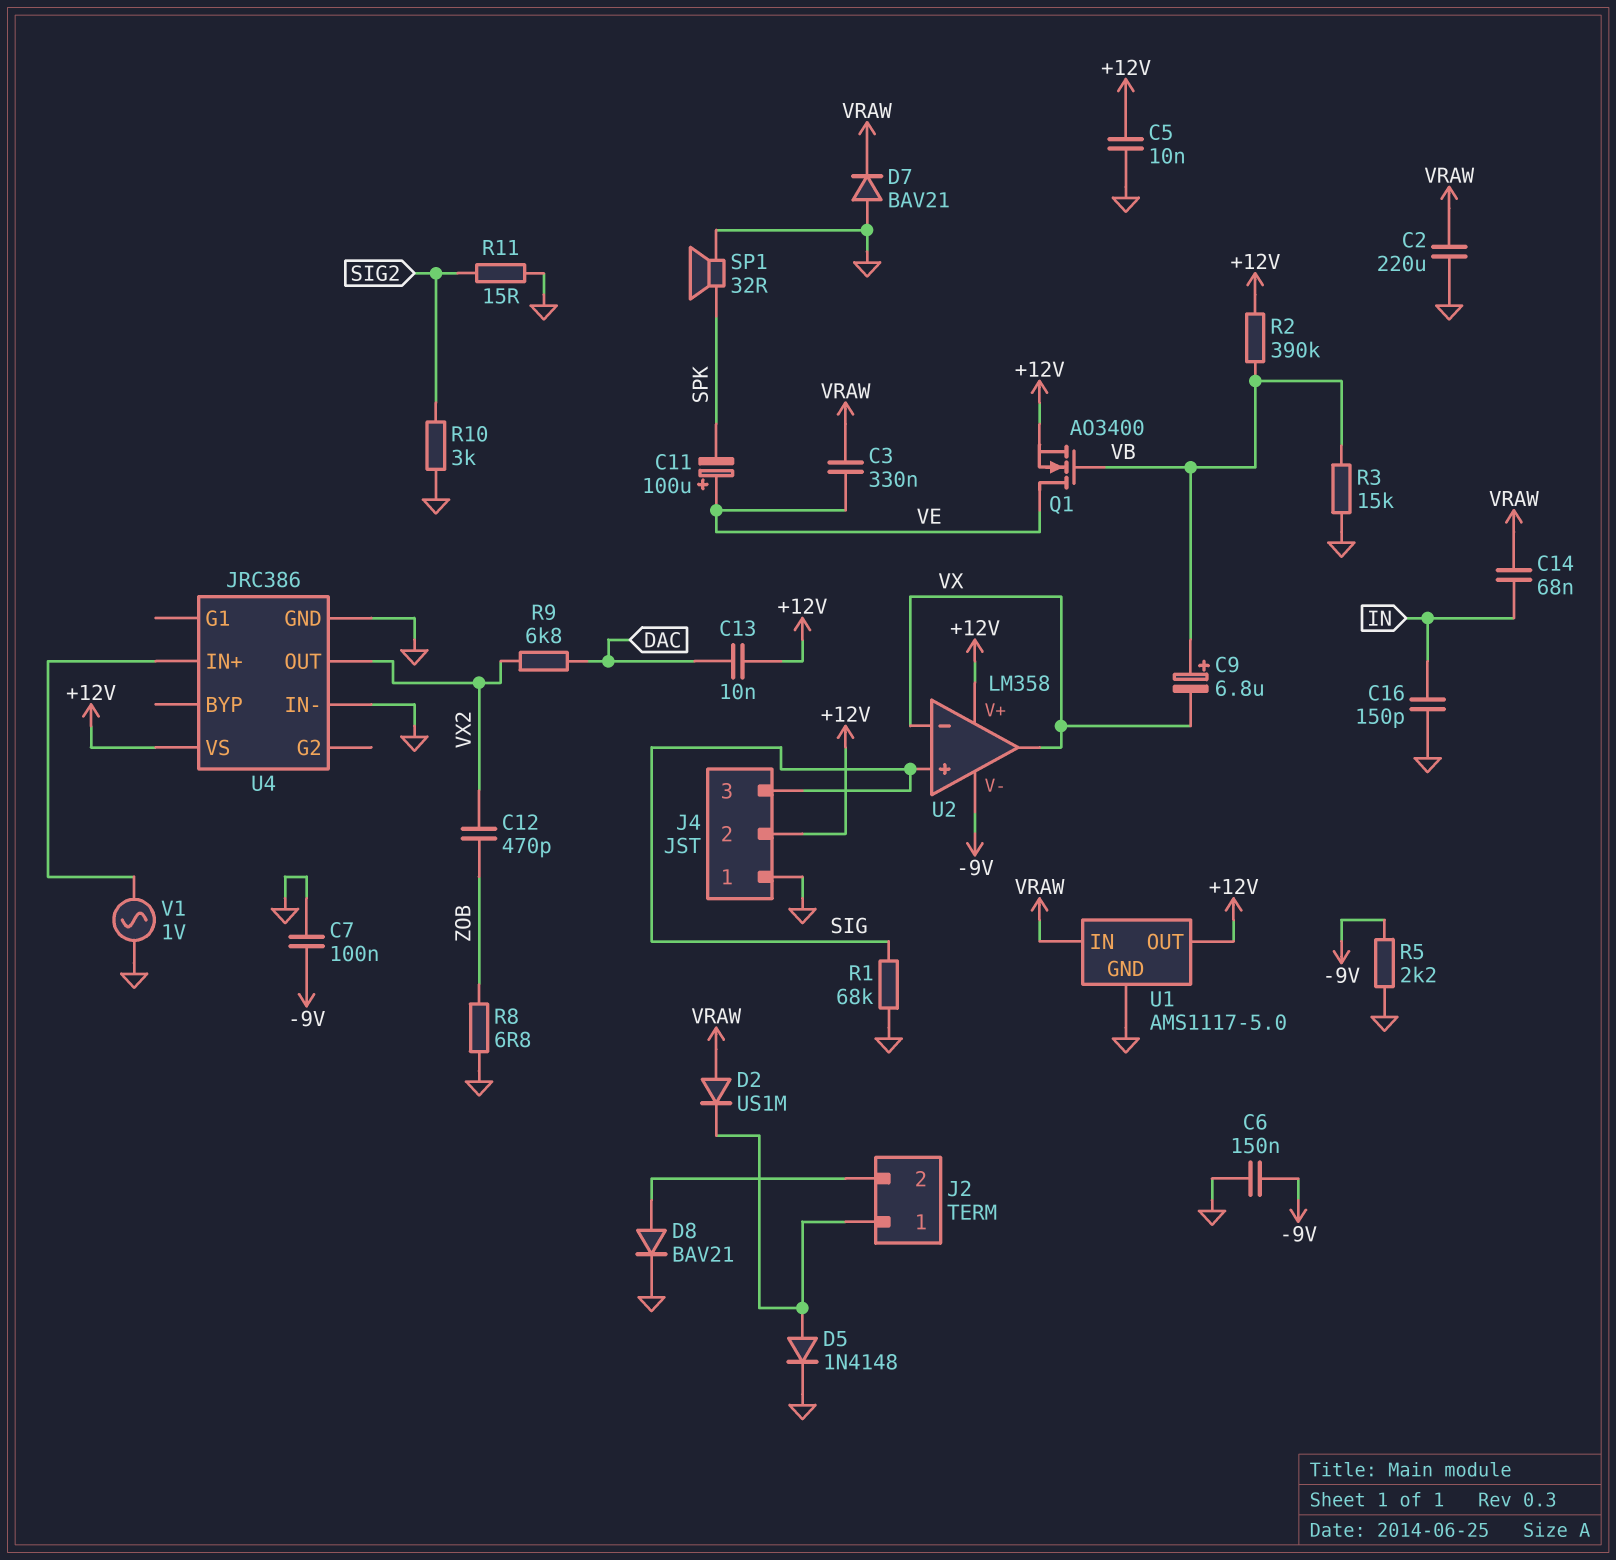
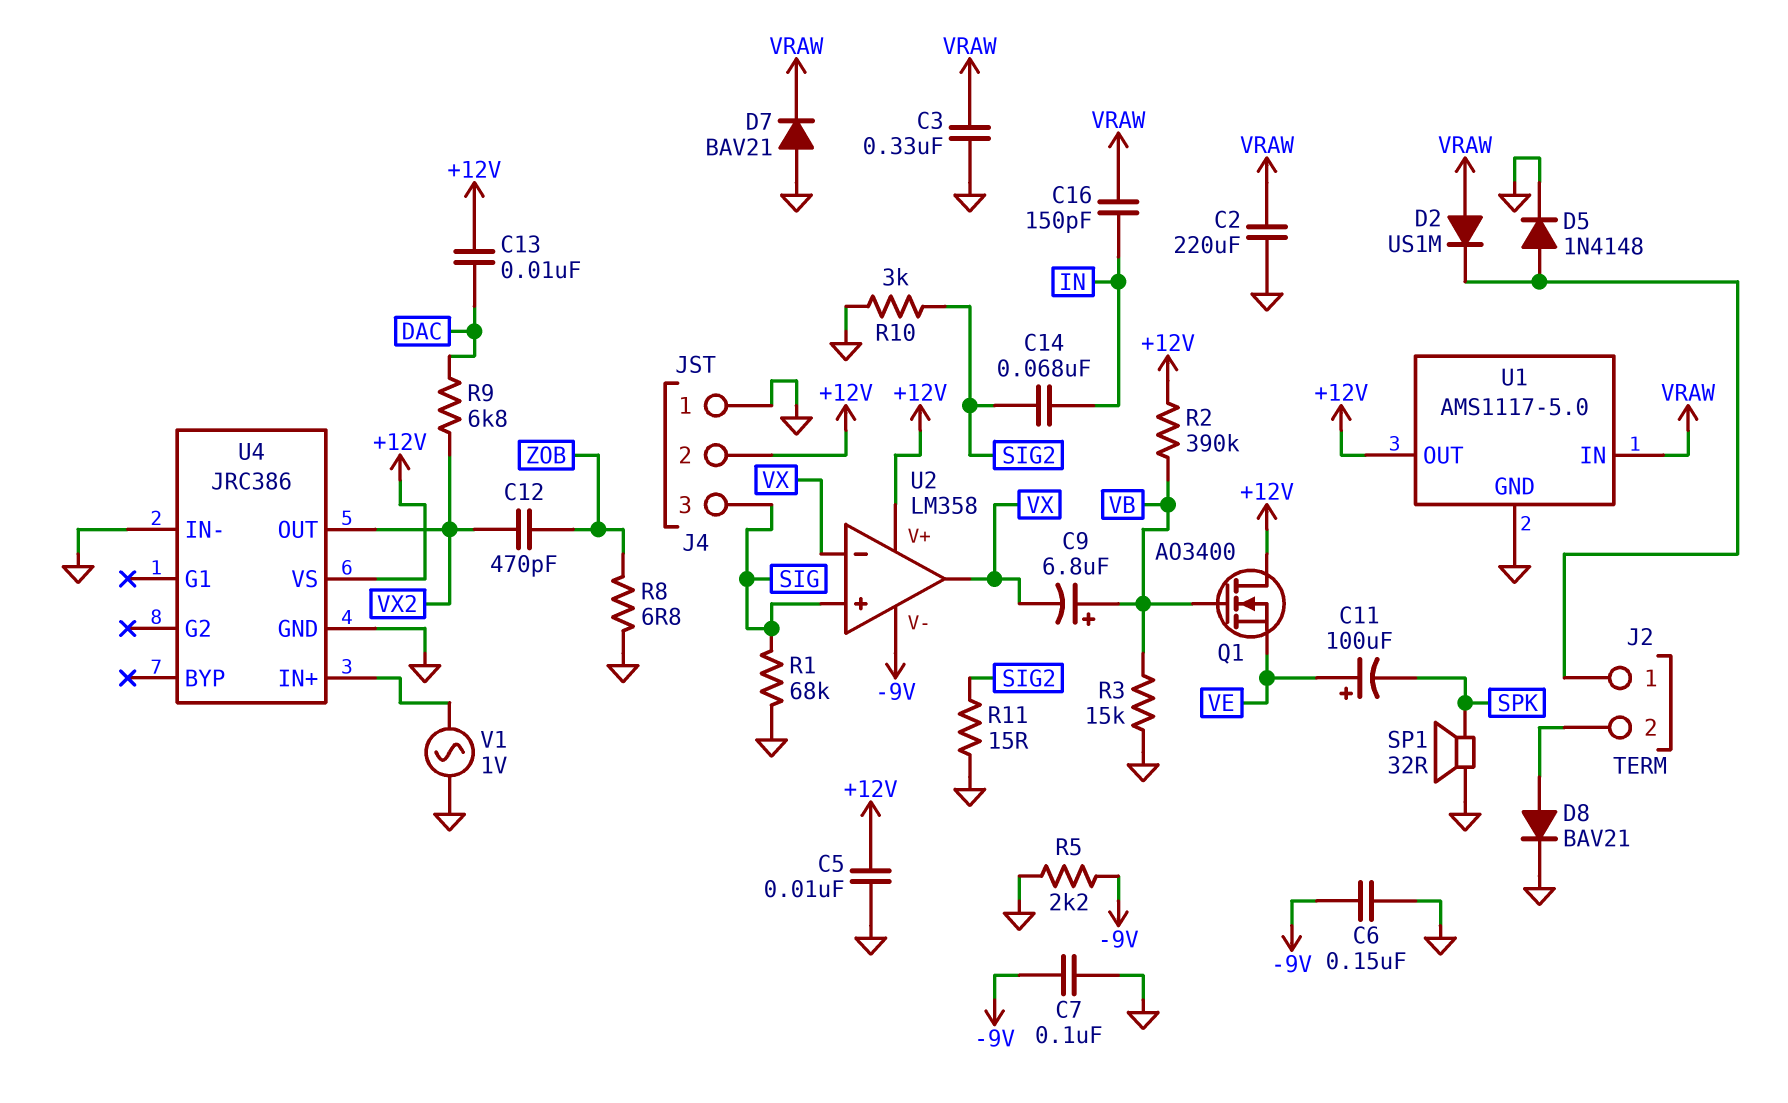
C3: 330nF (VE, VRAW) -> 330nF (GND, VRAW)
C14: 68nF (IN, VRAW) -> 68nF (IN, SIG2)
C16: 150pF (GND, IN) -> 150pF (IN, VRAW)
Q1: NMOS AO3400 (G VB, D VE, S +12V) -> NMOS AO3400 (G VB, D +12V, S VE)

